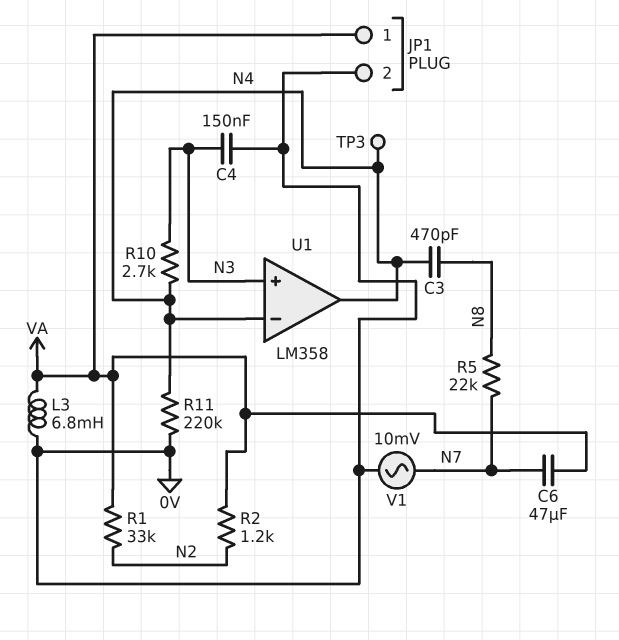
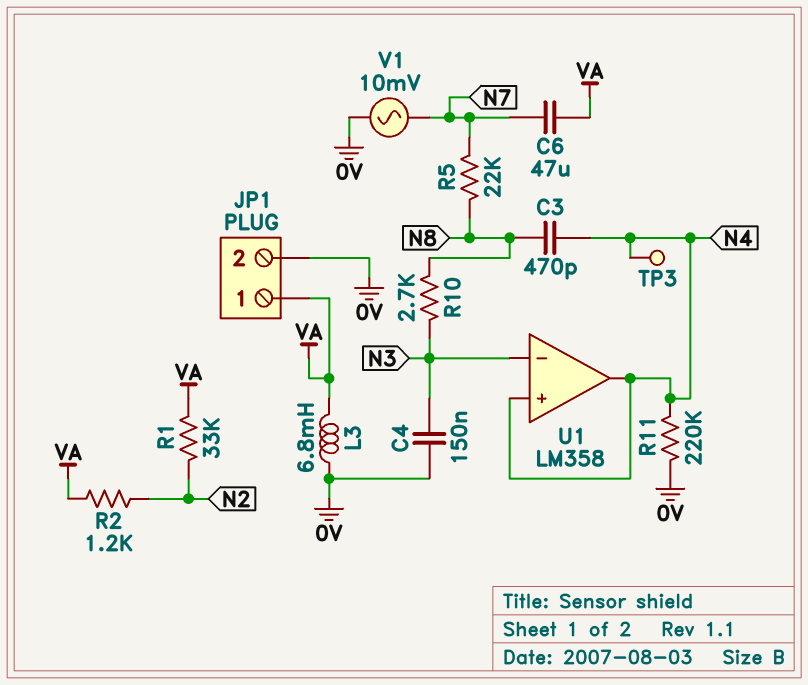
R10: 2.7k (N3, N4) -> 2.7k (N3, N8)
U1 pin in+: N3 -> N4
U1 pin in-: N4 -> N3

